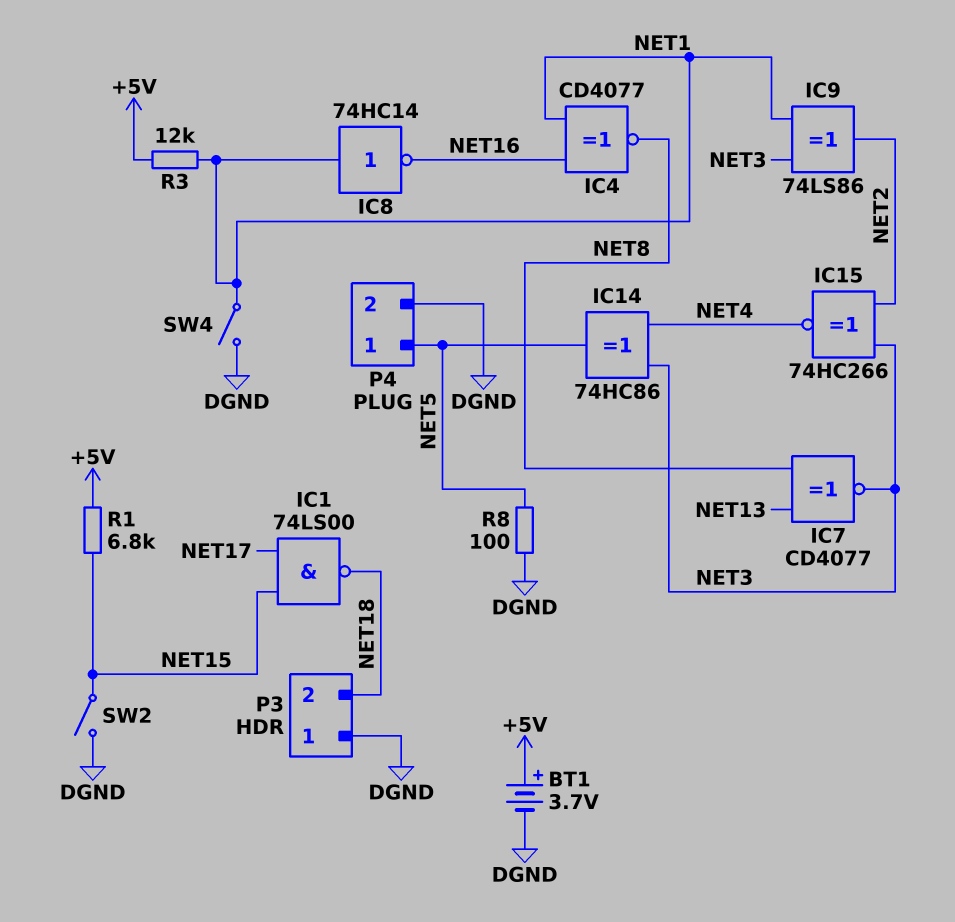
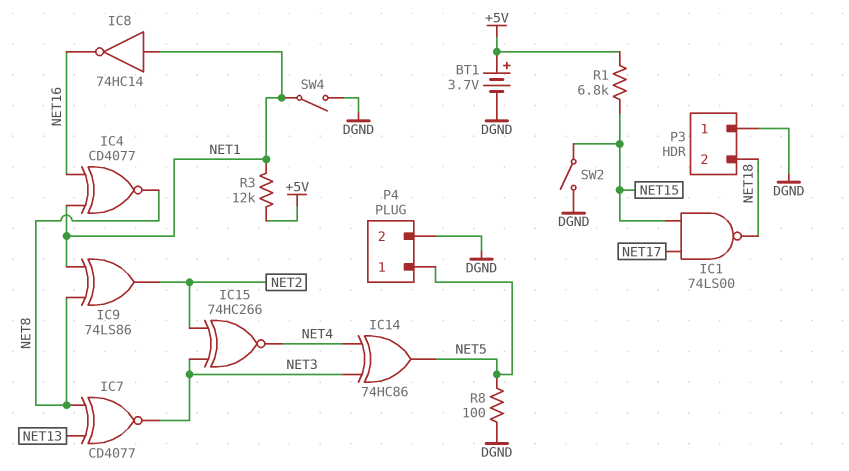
IC9: XOR 74LS86 (in NET1, in NET3, out NET2) -> XOR 74LS86 (in NET1, in NET8, out NET2)

